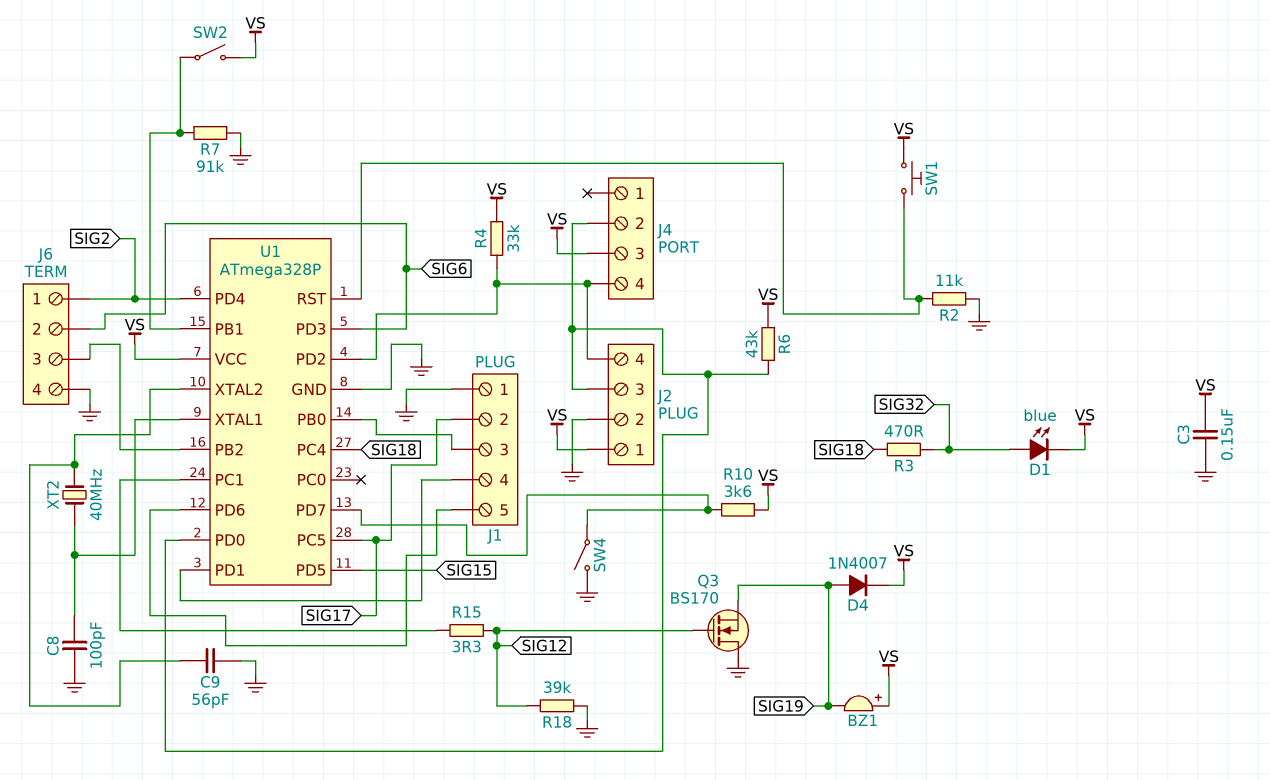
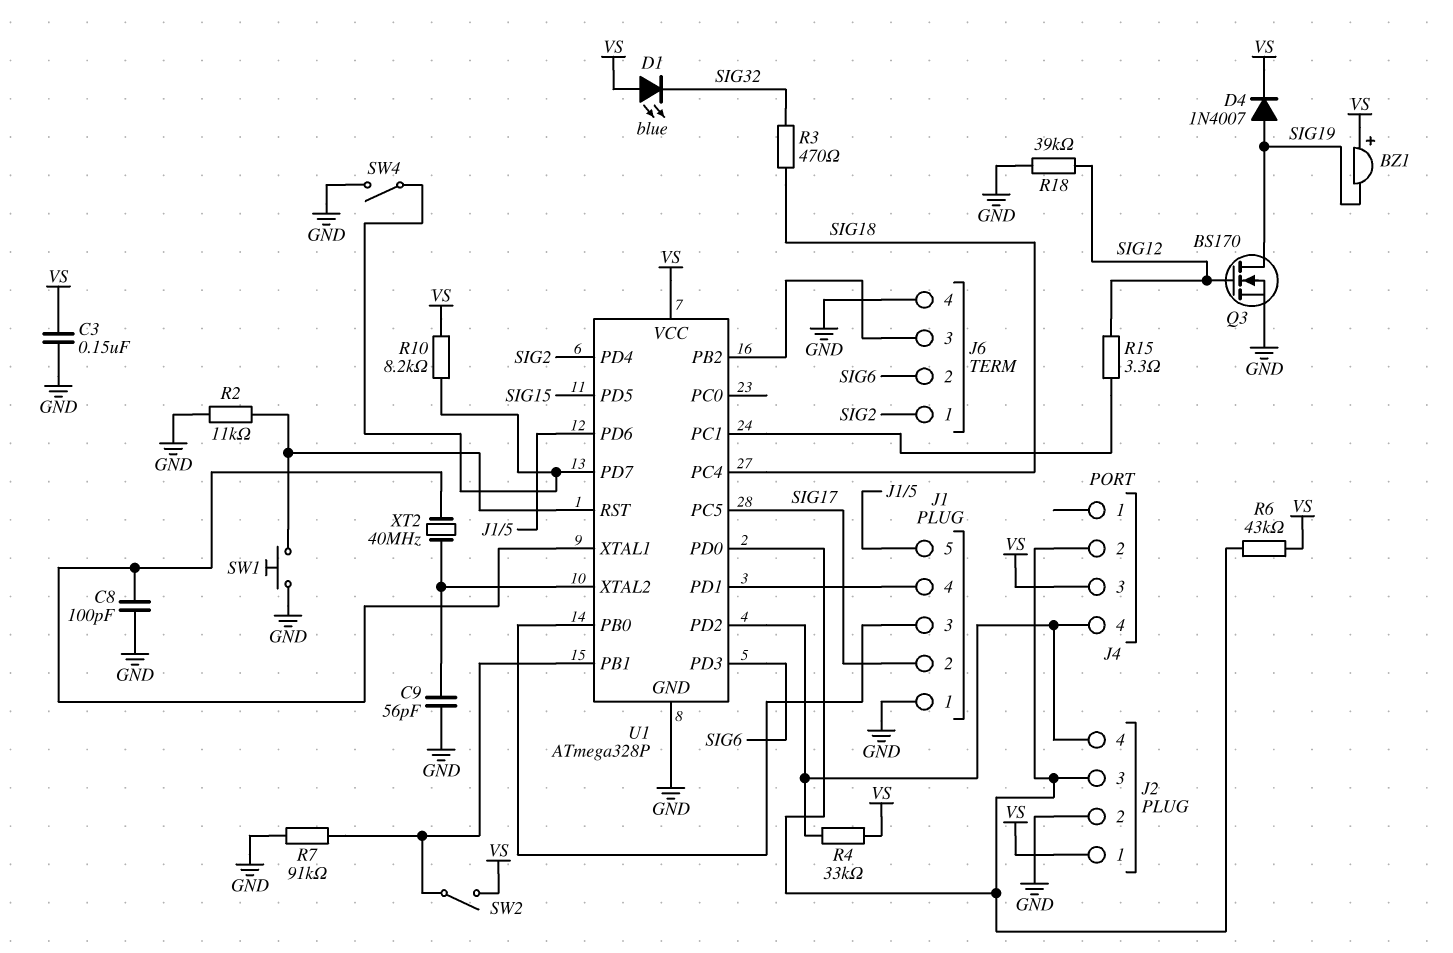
D1: LED blue (A SIG32, K VS) -> LED blue (A VS, K SIG32)
Q3: NMOS BS170 (G SIG12, D GND, S SIG19) -> NMOS BS170 (G SIG12, D SIG19, S GND)
R10: 3.6k (U1/PD7, VS) -> 8.2k (U1/PD7, VS)
SW1: button (U1/RST, VS) -> button (GND, U1/RST)

